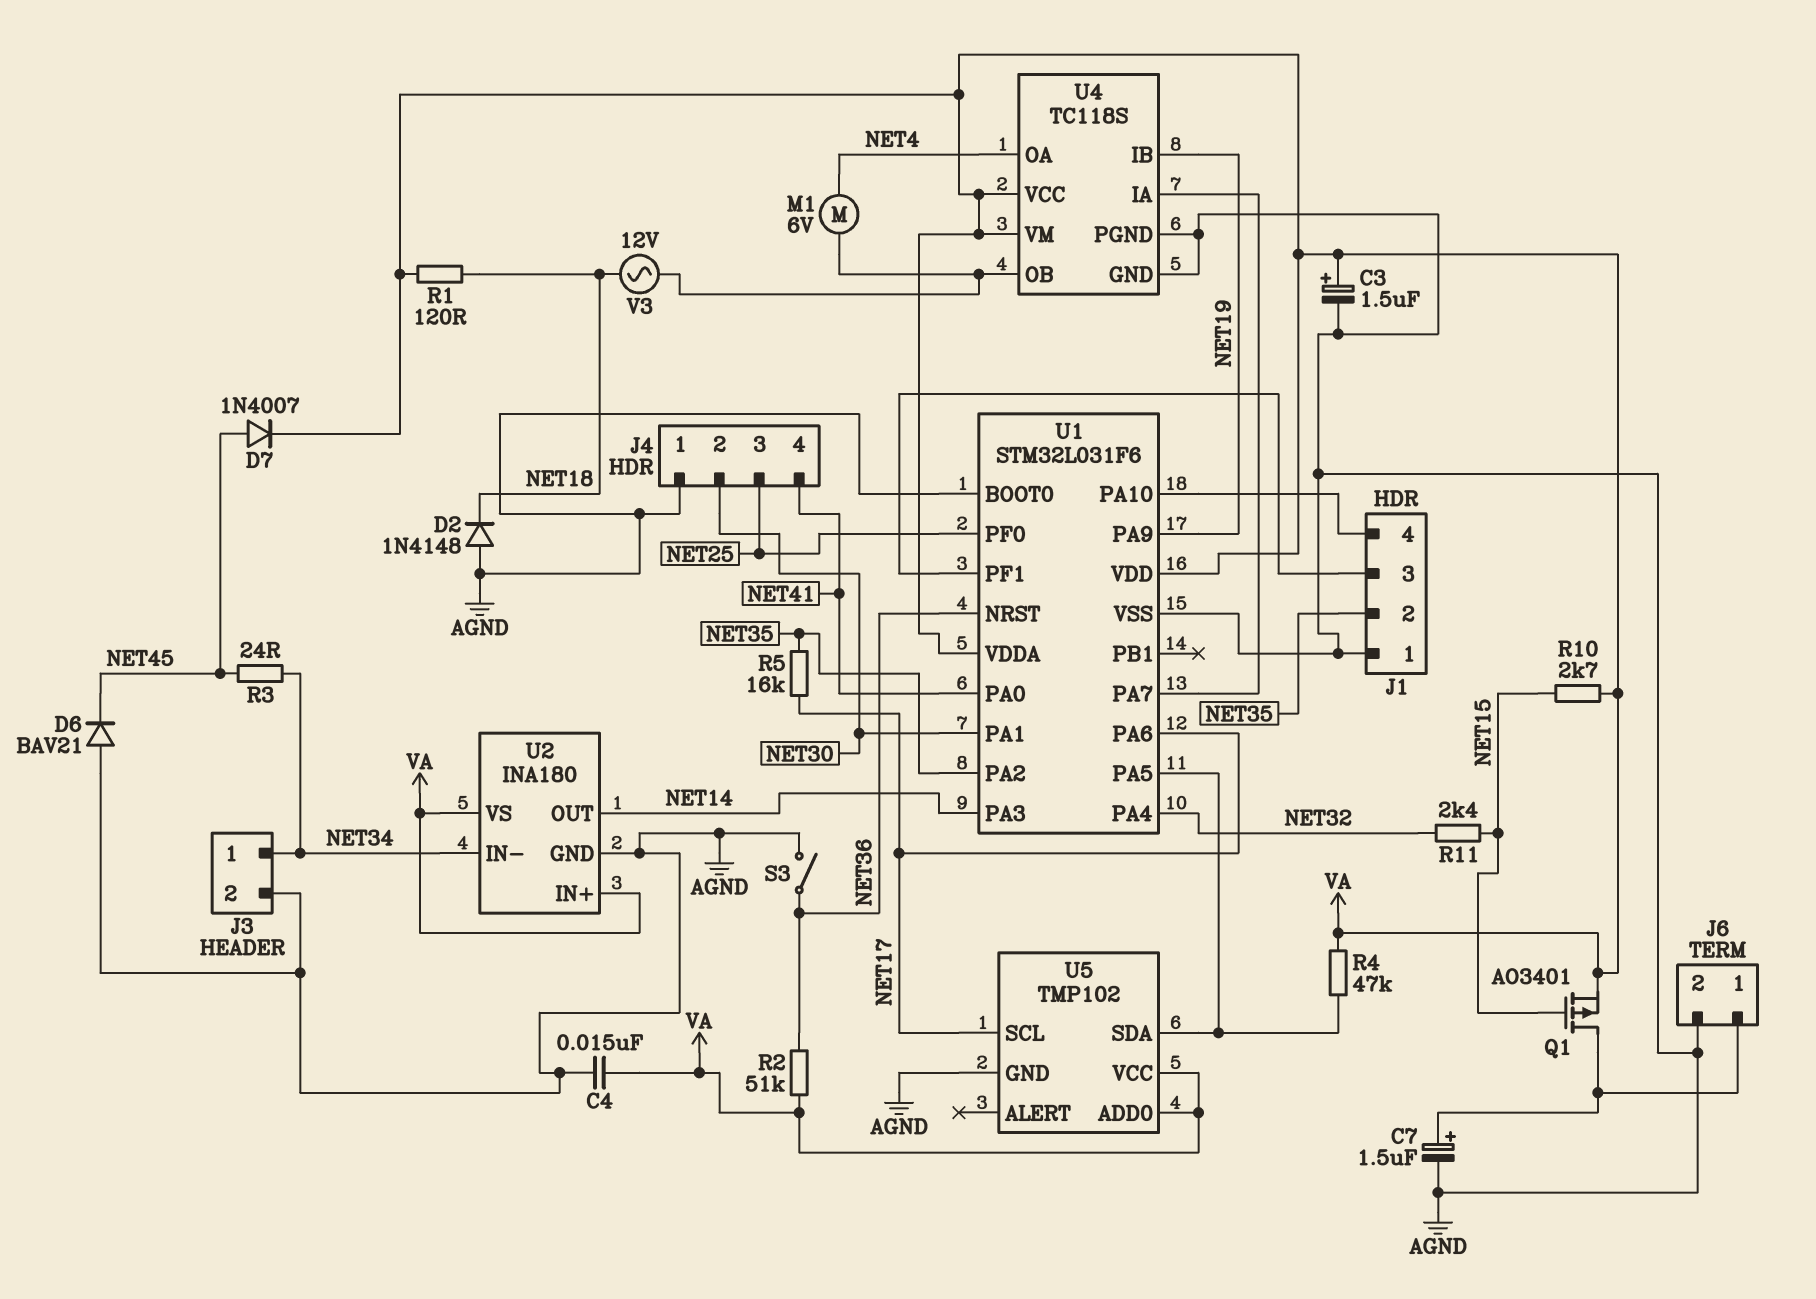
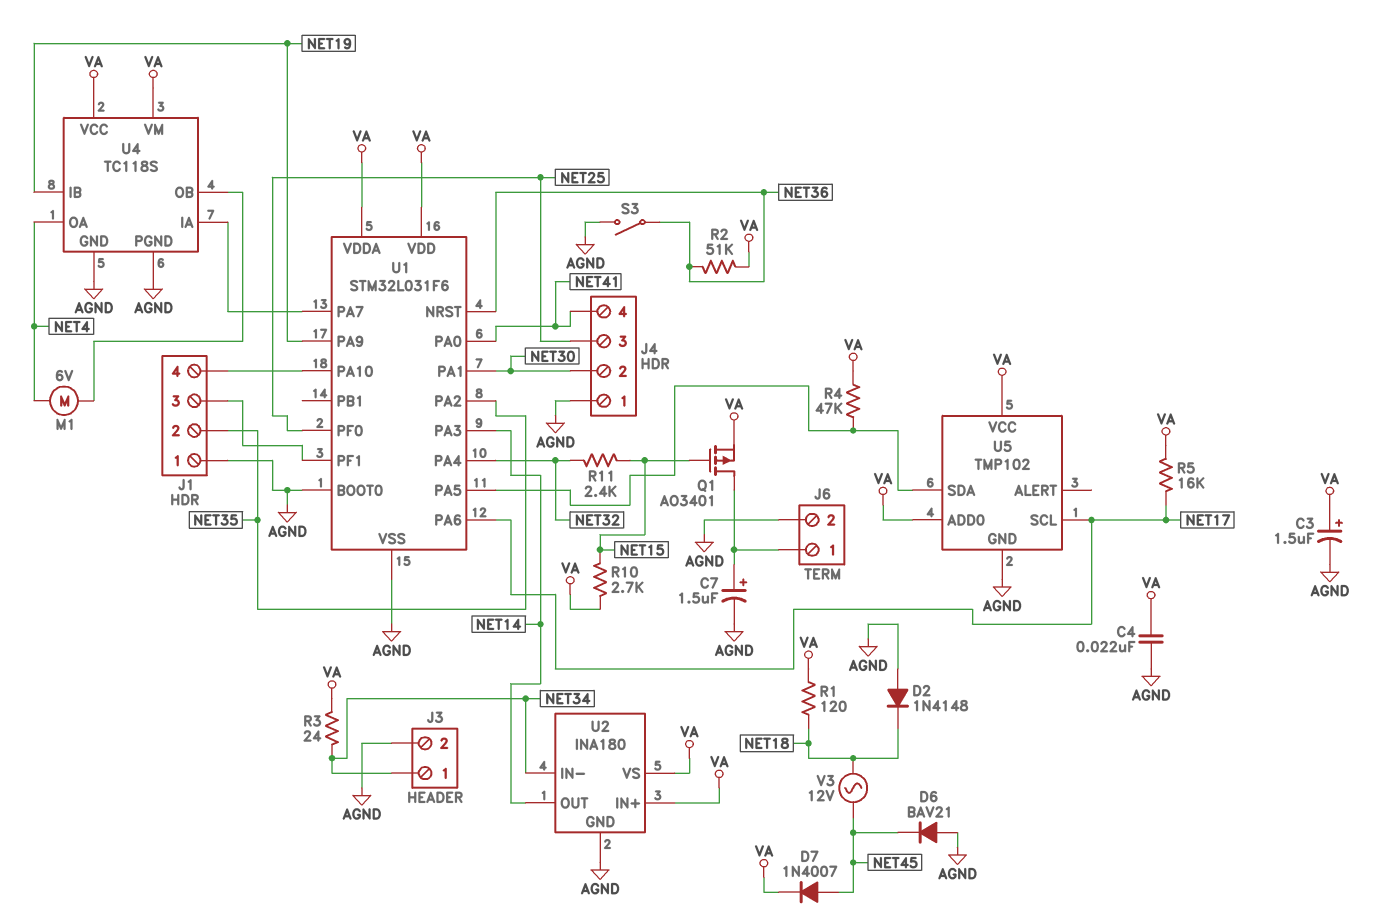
C4: 15nF (AGND, VA) -> 22nF (AGND, VA)
R3: 24 (NET34, NET45) -> 24 (NET34, VA)
R5: 16k (NET17, NET35) -> 16k (NET17, VA)
V3: AC 12V (NET18, U4/OB) -> AC 12V (NET18, NET45)

